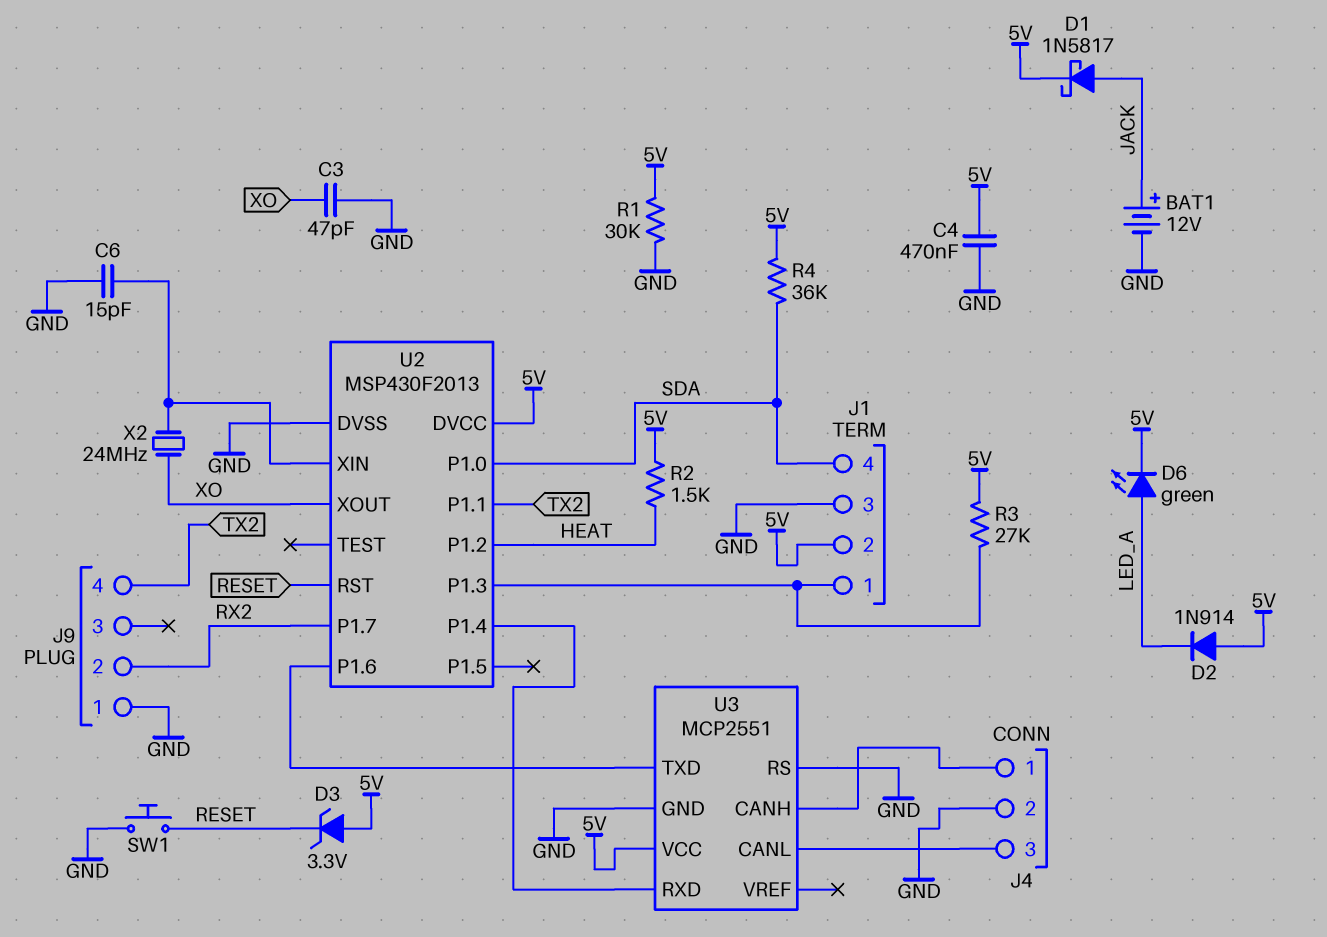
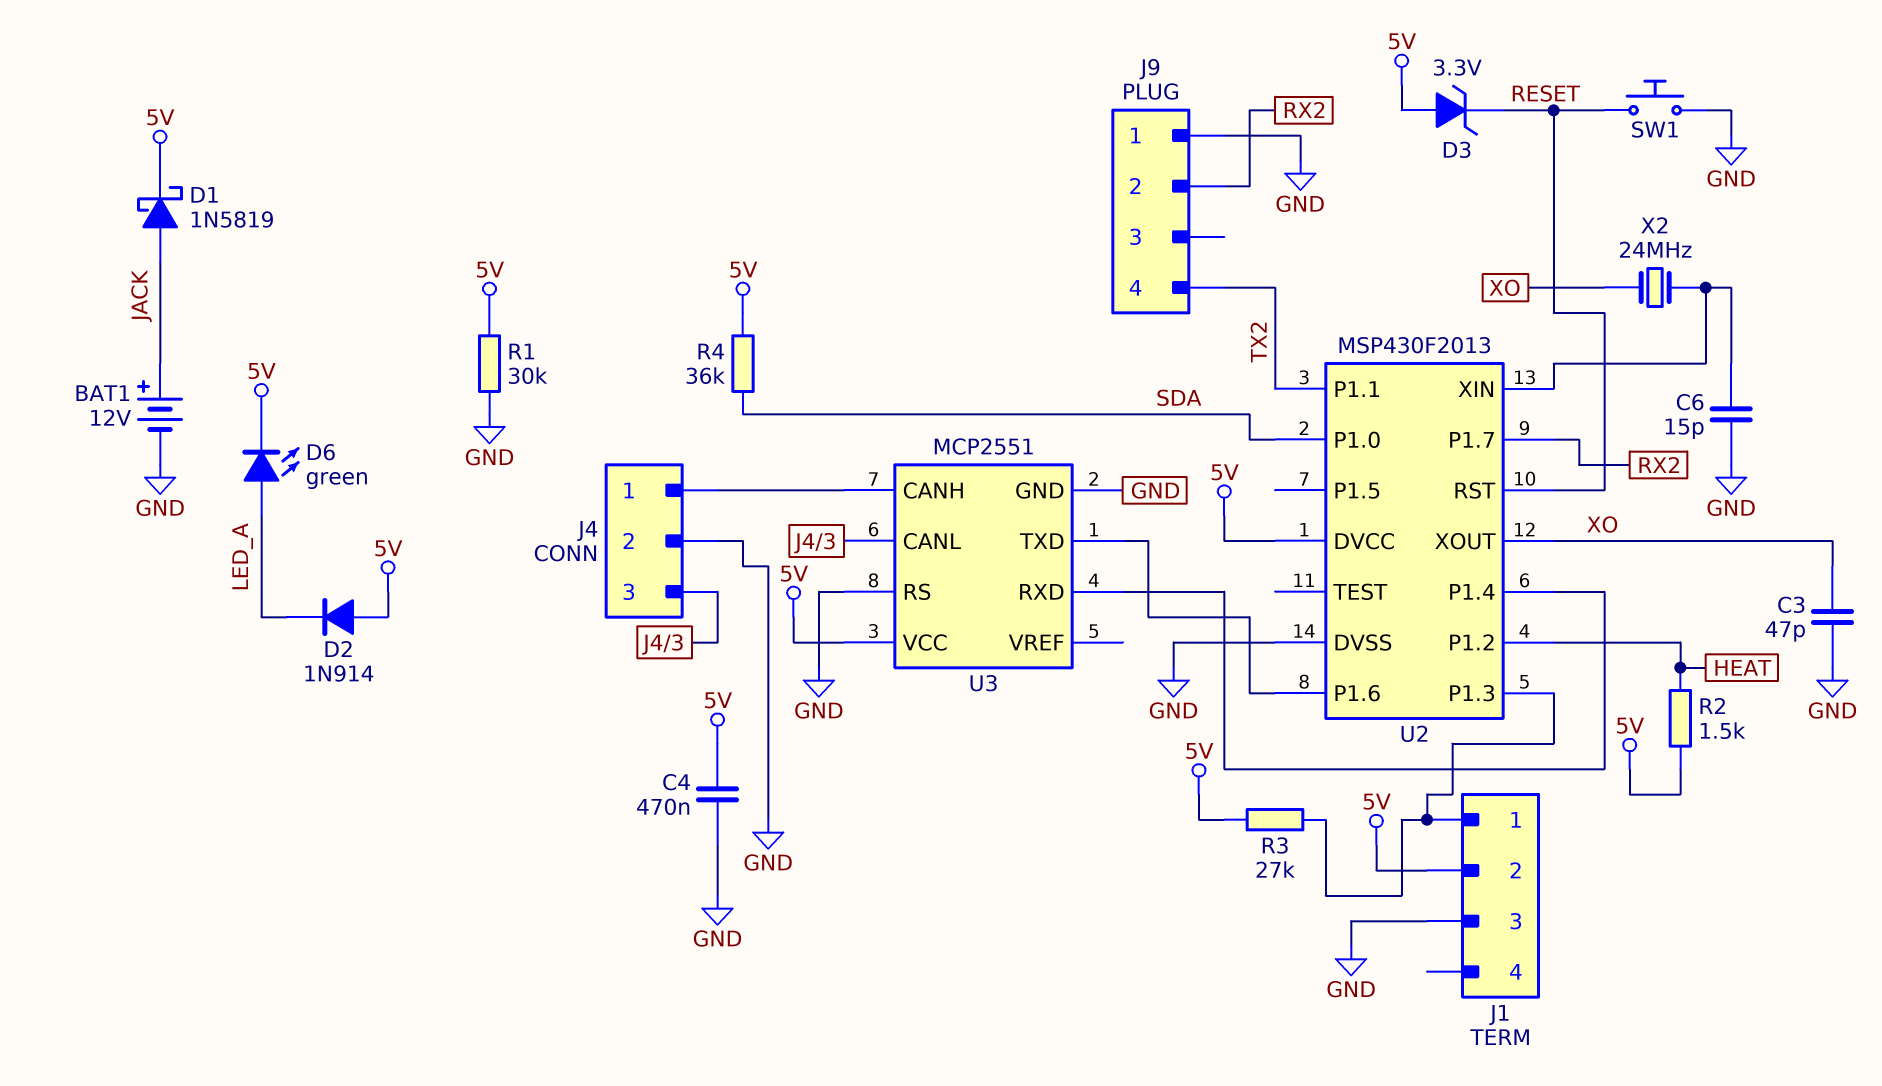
D1: schottky 1N5817 (A JACK, K 5V) -> schottky 1N5819 (A JACK, K 5V)
J1 pin 4: SDA -> none

